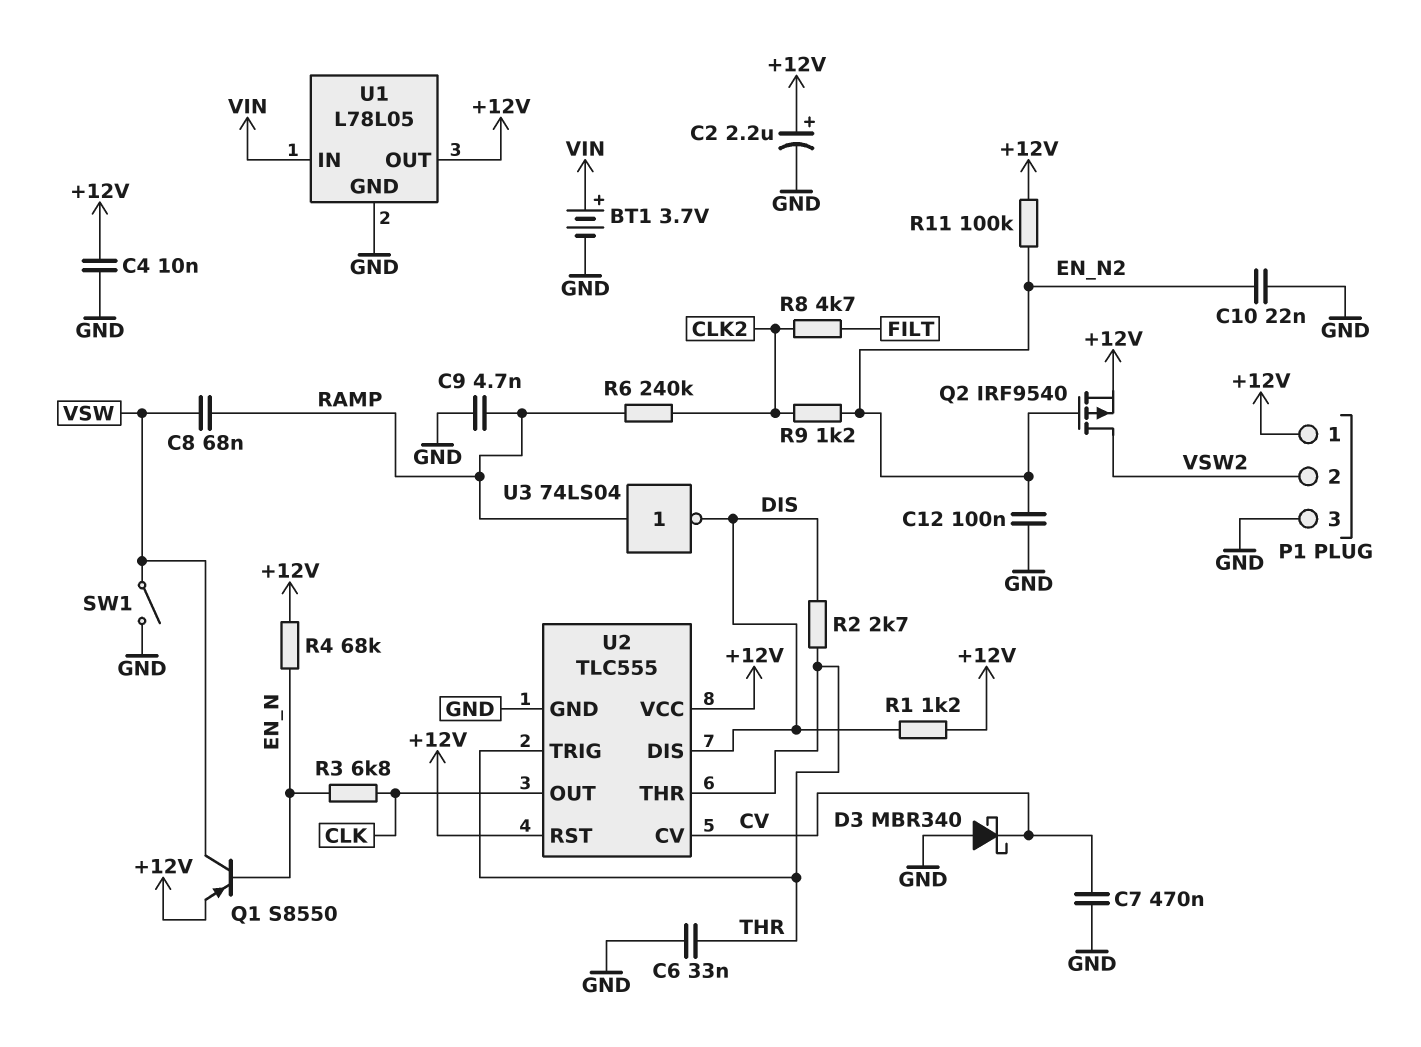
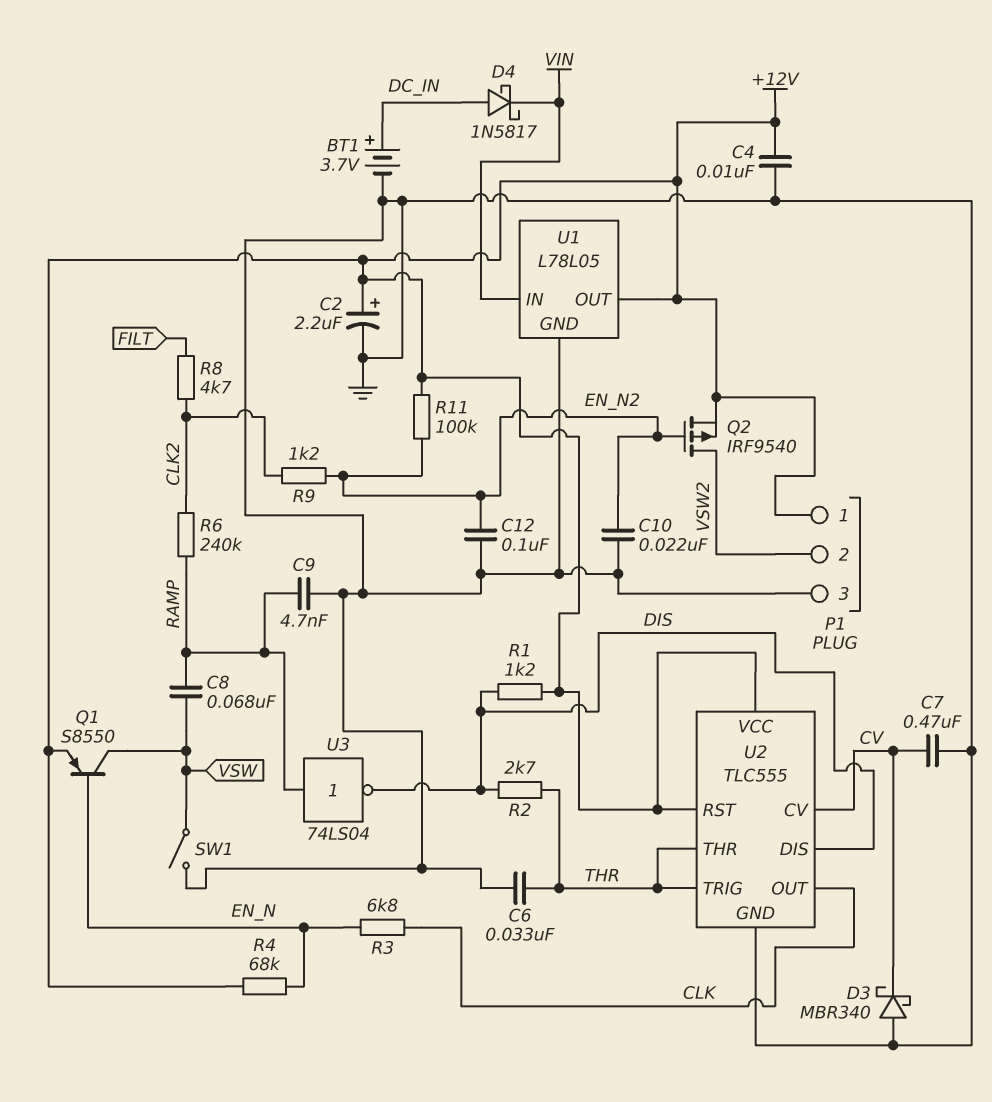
BT1: 3.7V (plus VIN, minus GND) -> 3.7V (plus DC_IN, minus GND)
D4: none -> schottky 1N5817 (A DC_IN, K VIN)

